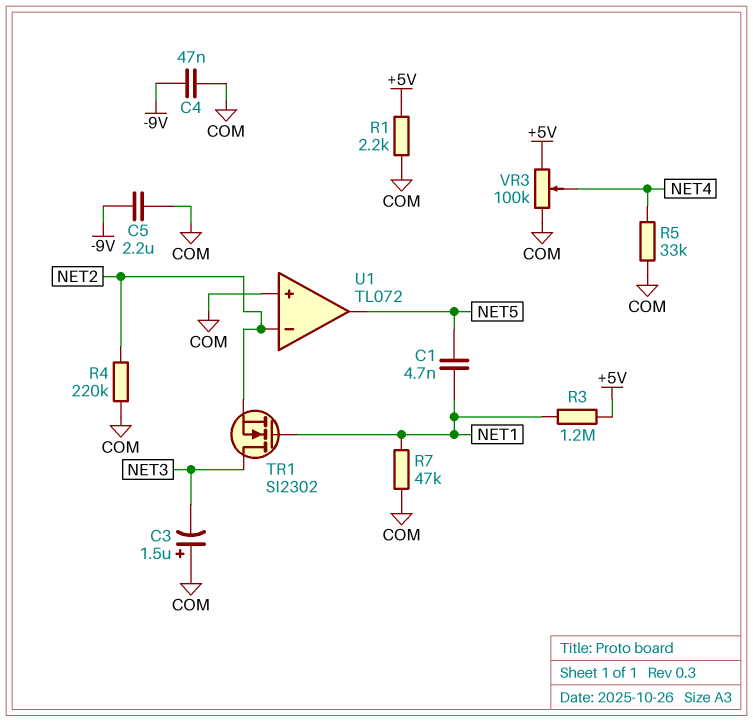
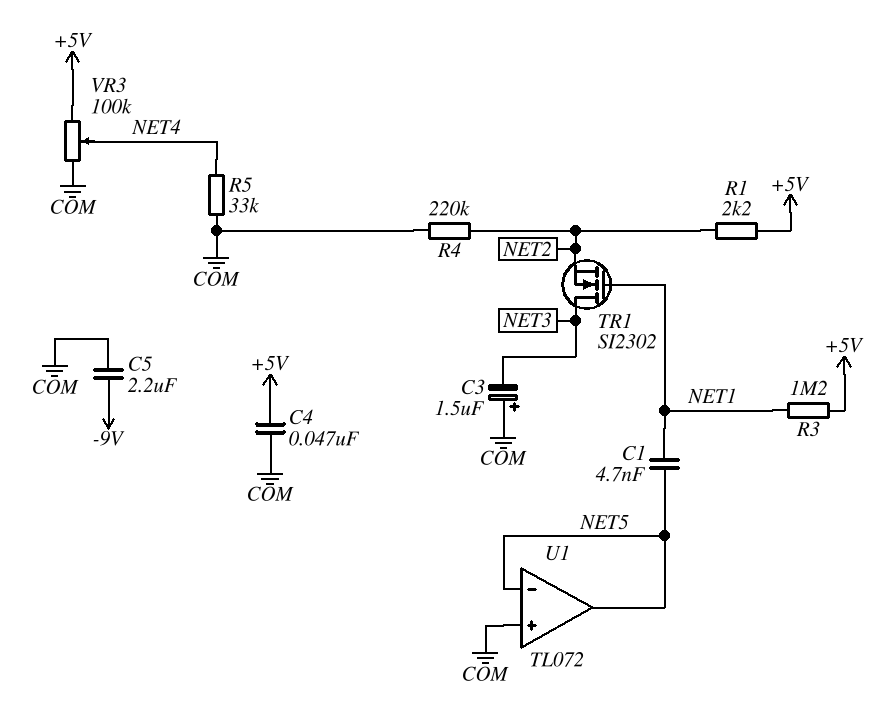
C4: 47nF (-9V, COM) -> 47nF (+5V, COM)
R1: 2.2k (+5V, COM) -> 2.2k (+5V, NET2)
R7: 47k (COM, NET1) -> none
U1 pin in-: NET2 -> NET5

